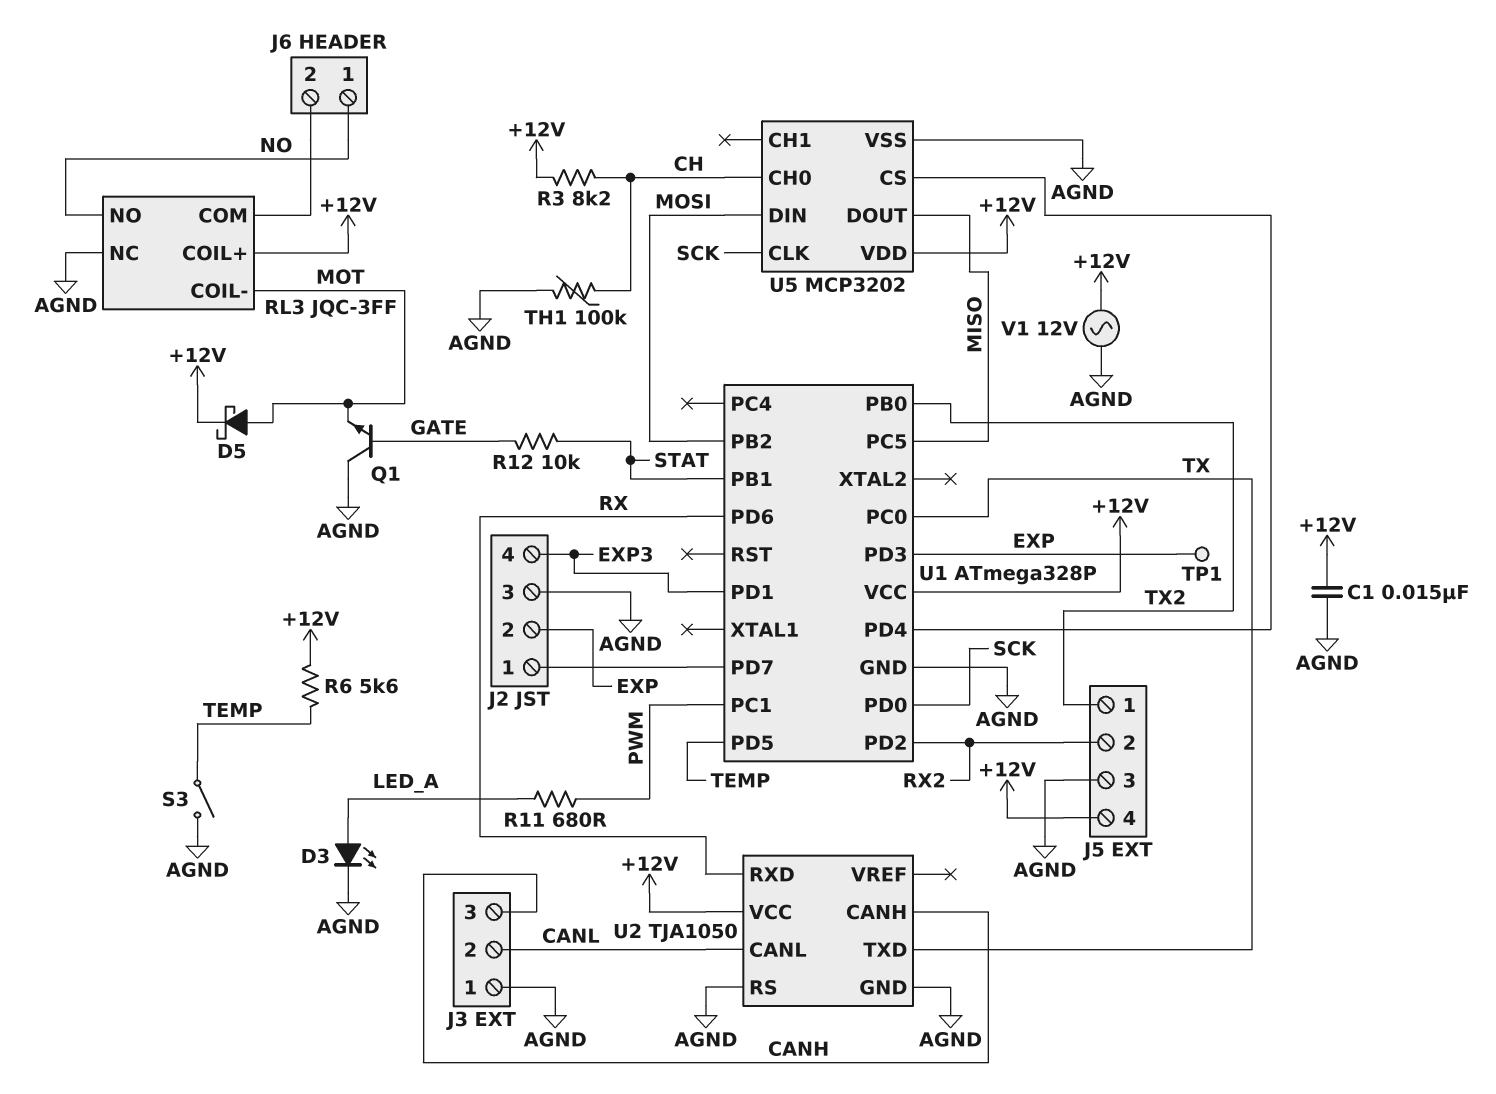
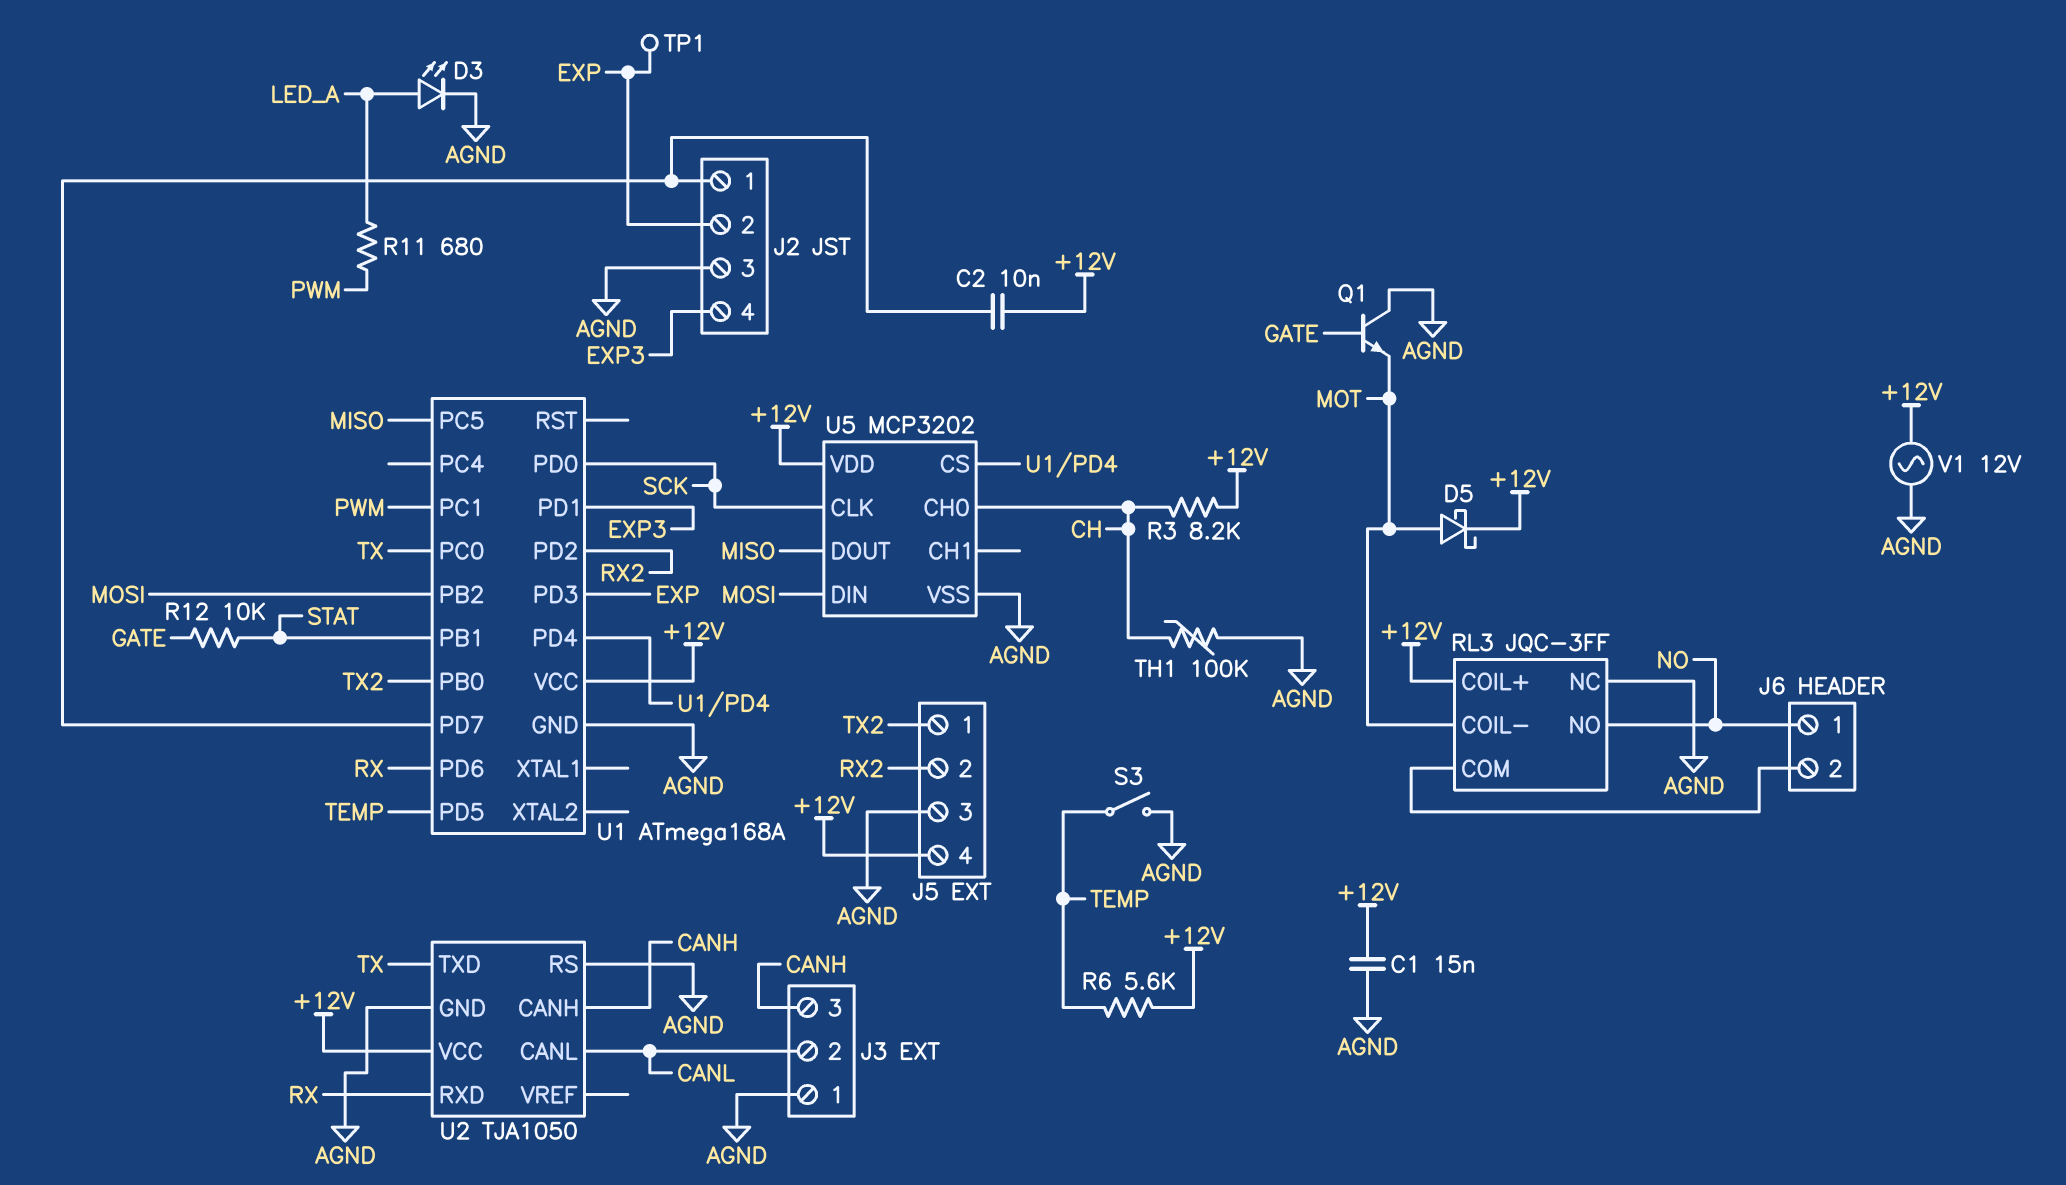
C2: none -> 10nF (+12V, J2/1)
U1: ATmega328P -> ATmega168A

